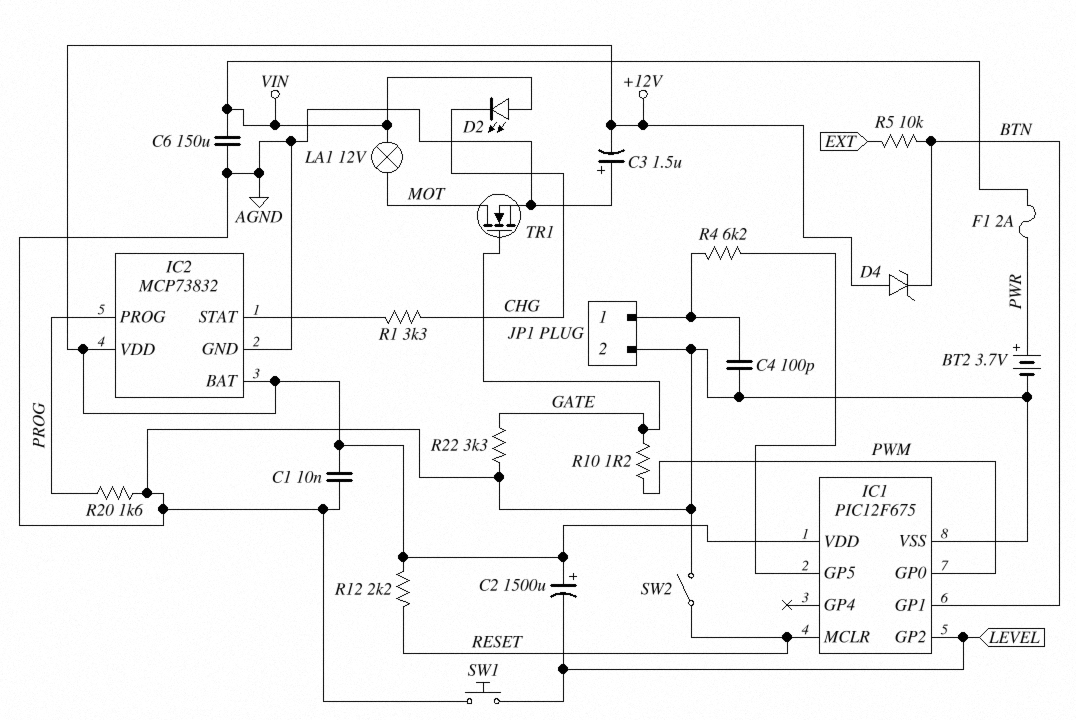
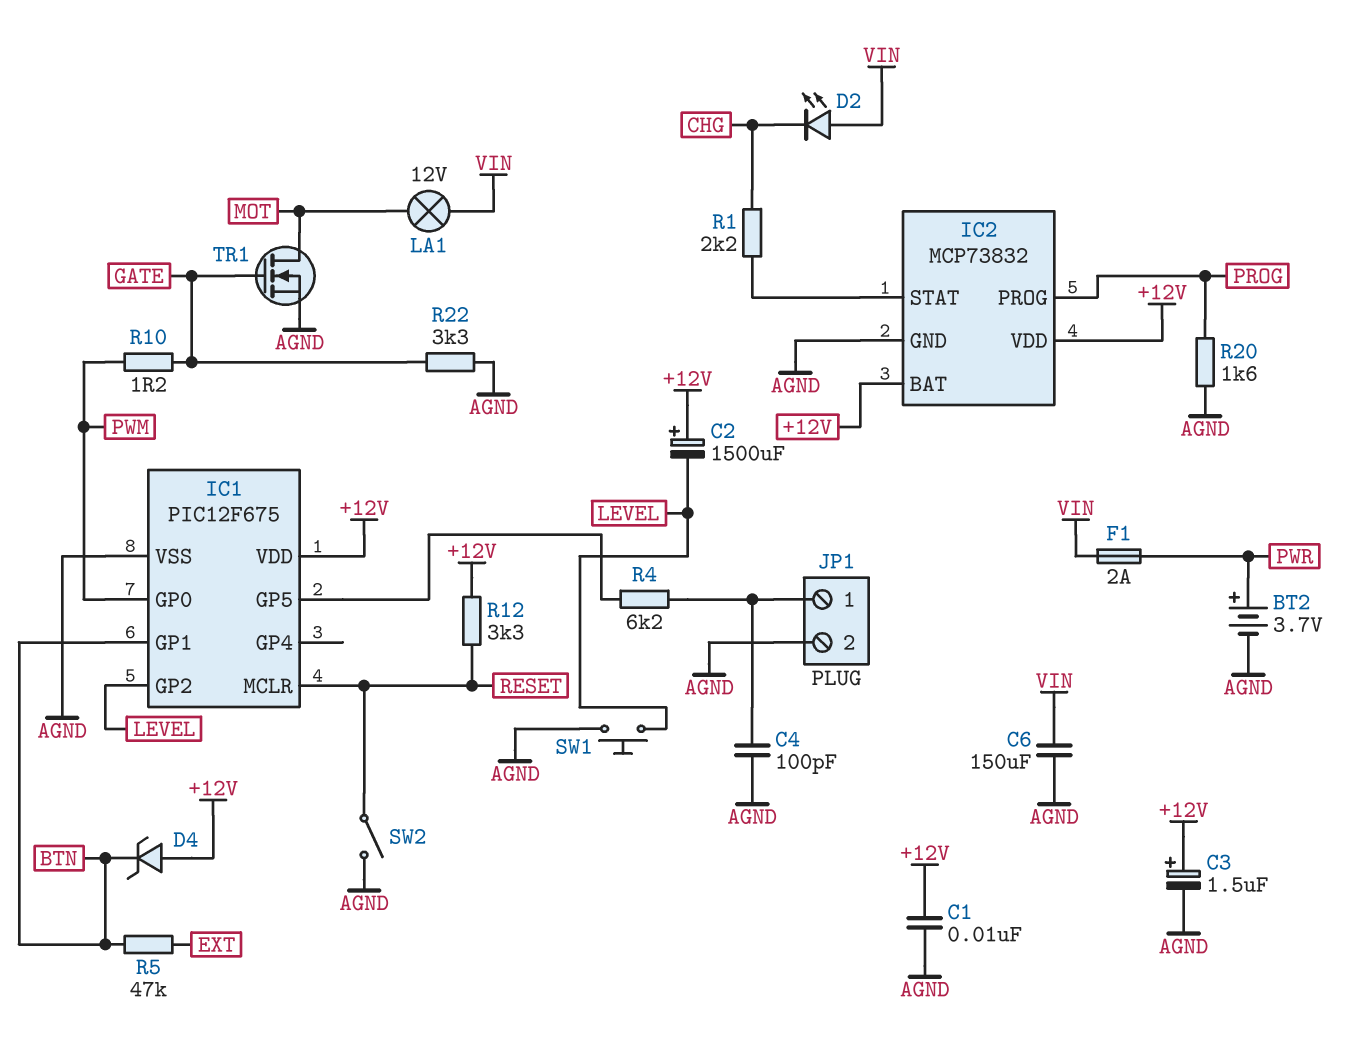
C3: 1.5uF (plus AGND, minus +12V) -> 1.5uF (plus +12V, minus AGND)
R1: 3.3k (CHG, IC2/STAT) -> 2.2k (CHG, IC2/STAT)
R5: 10k (BTN, EXT) -> 47k (BTN, EXT)
R12: 2.2k (+12V, RESET) -> 3.3k (+12V, RESET)

